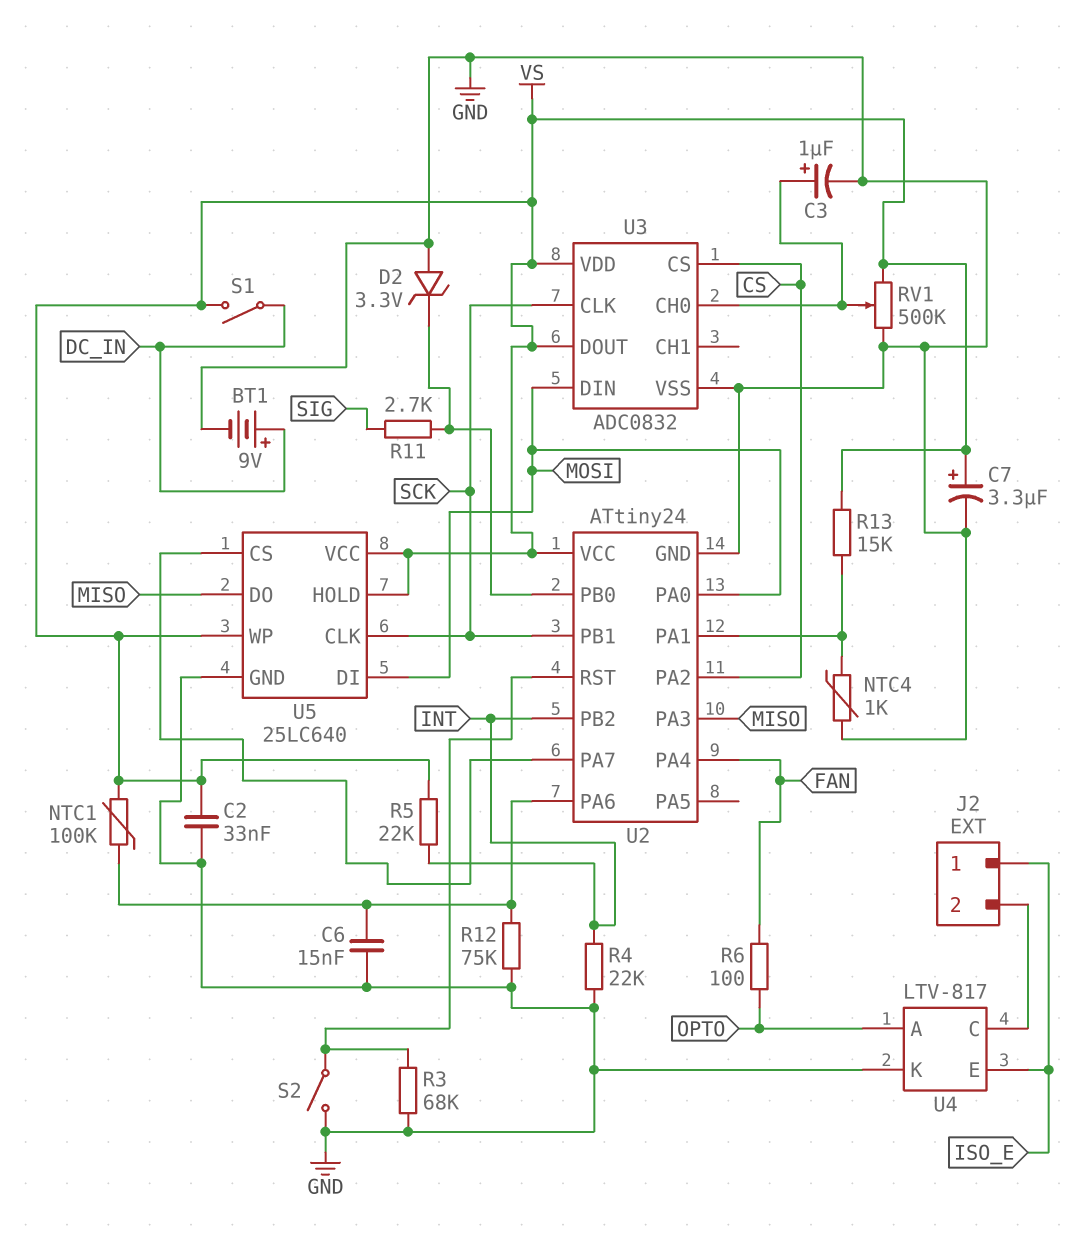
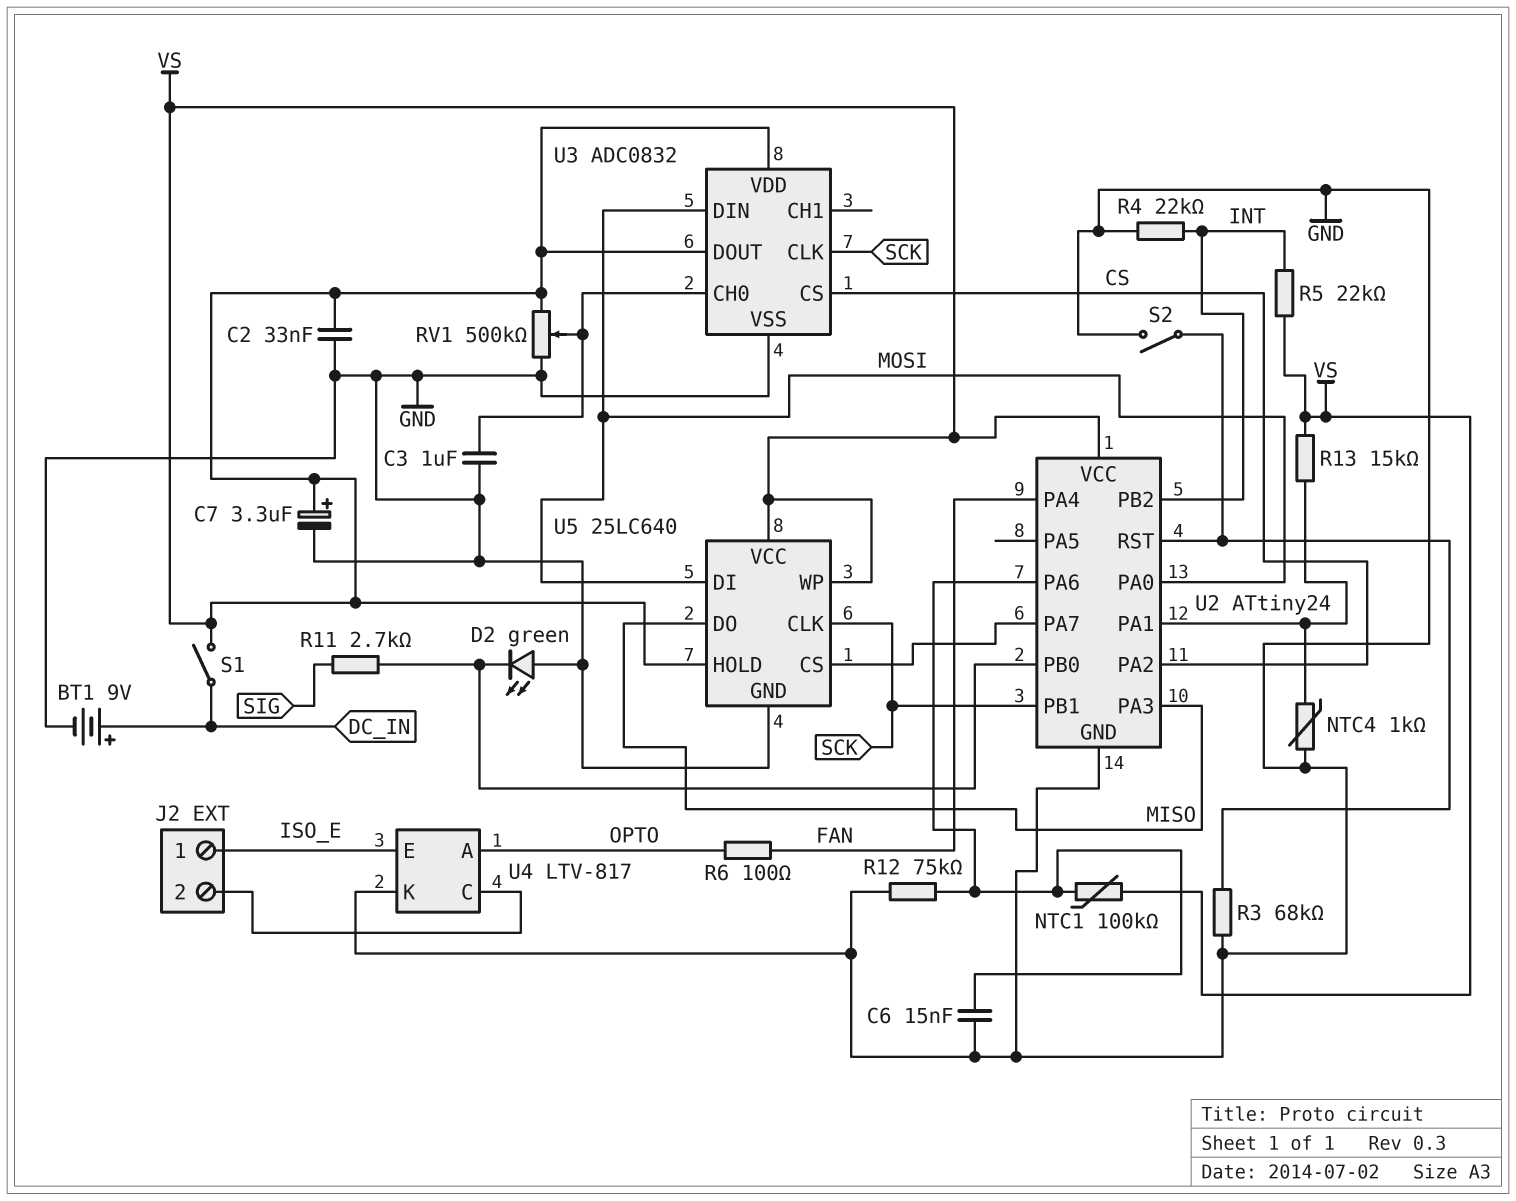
C3: 1uF (plus U3/CH0, minus GND) -> 1uF (GND, U3/CH0)
D2: zener 3.3V (A GND, K U2/PB0) -> LED green (A GND, K U2/PB0)

